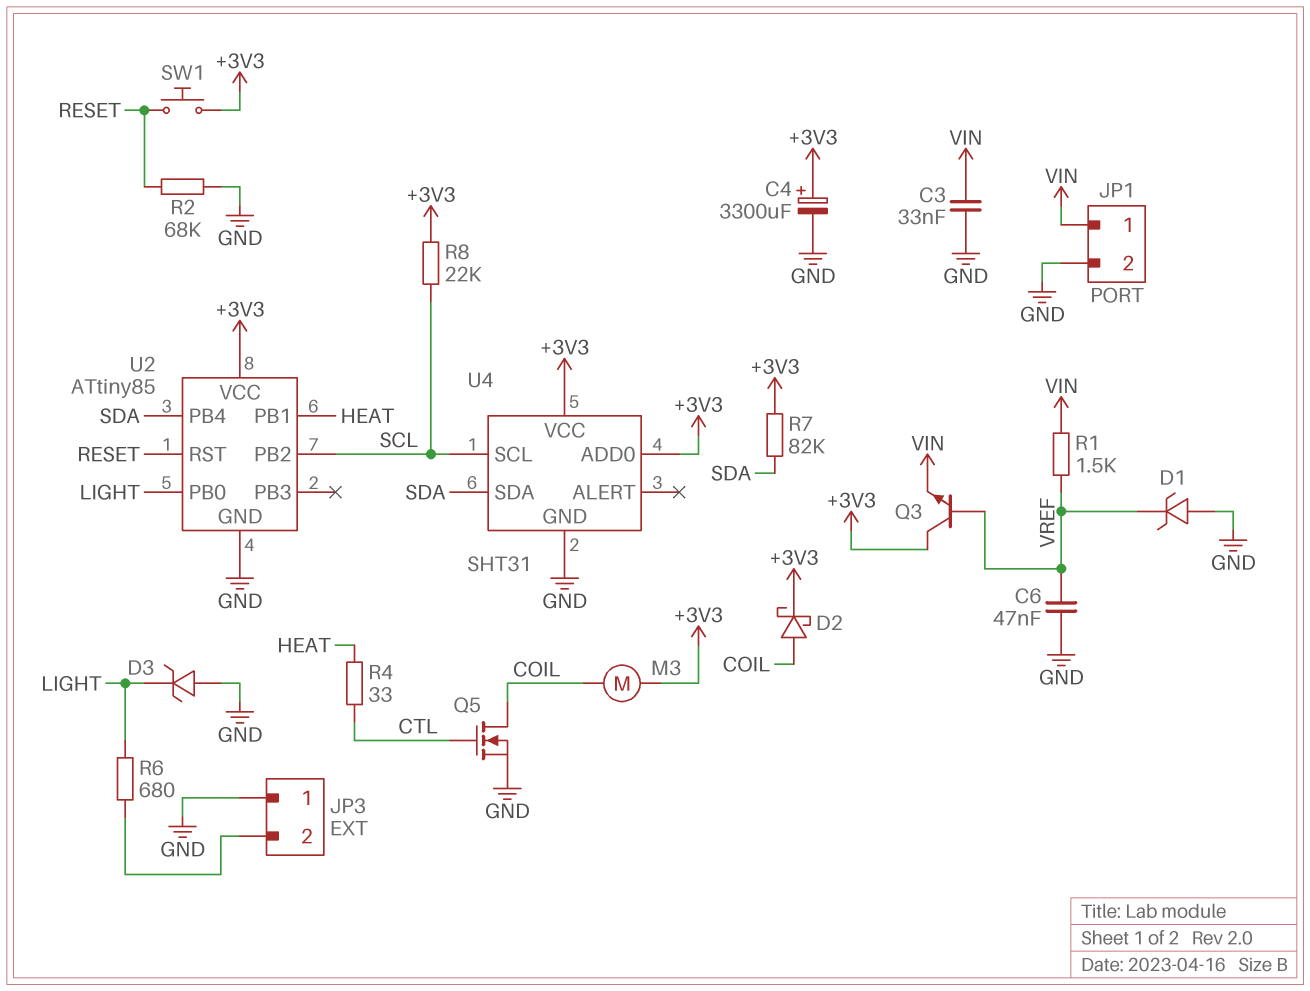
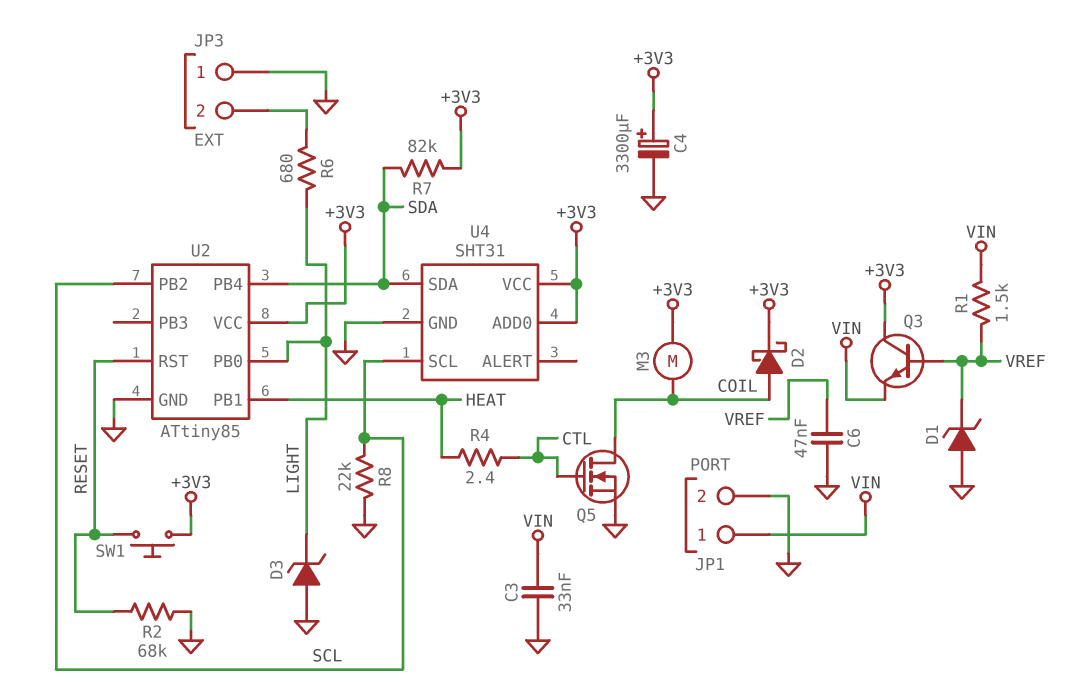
R4: 33 (CTL, HEAT) -> 2.4 (CTL, HEAT)
R8: 22k (+3V3, SCL) -> 22k (GND, SCL)

